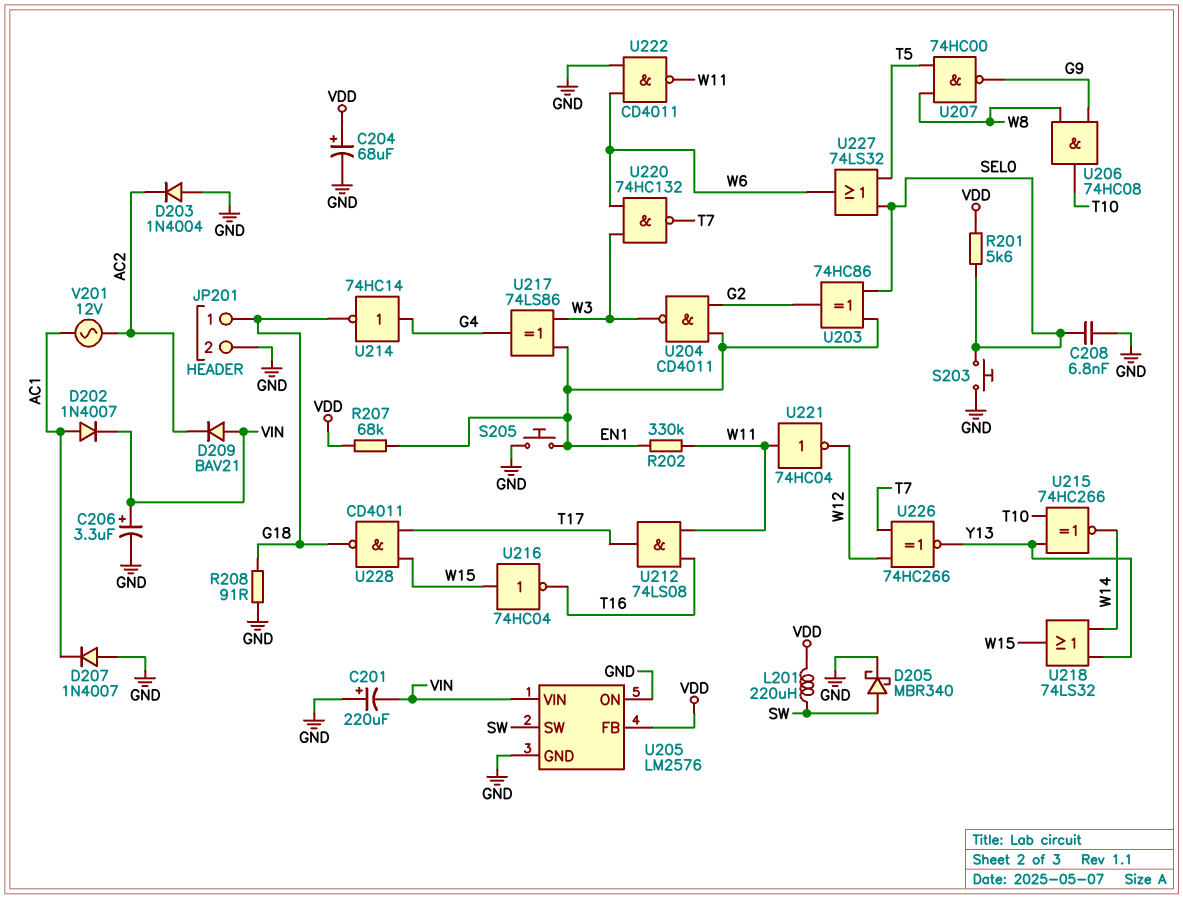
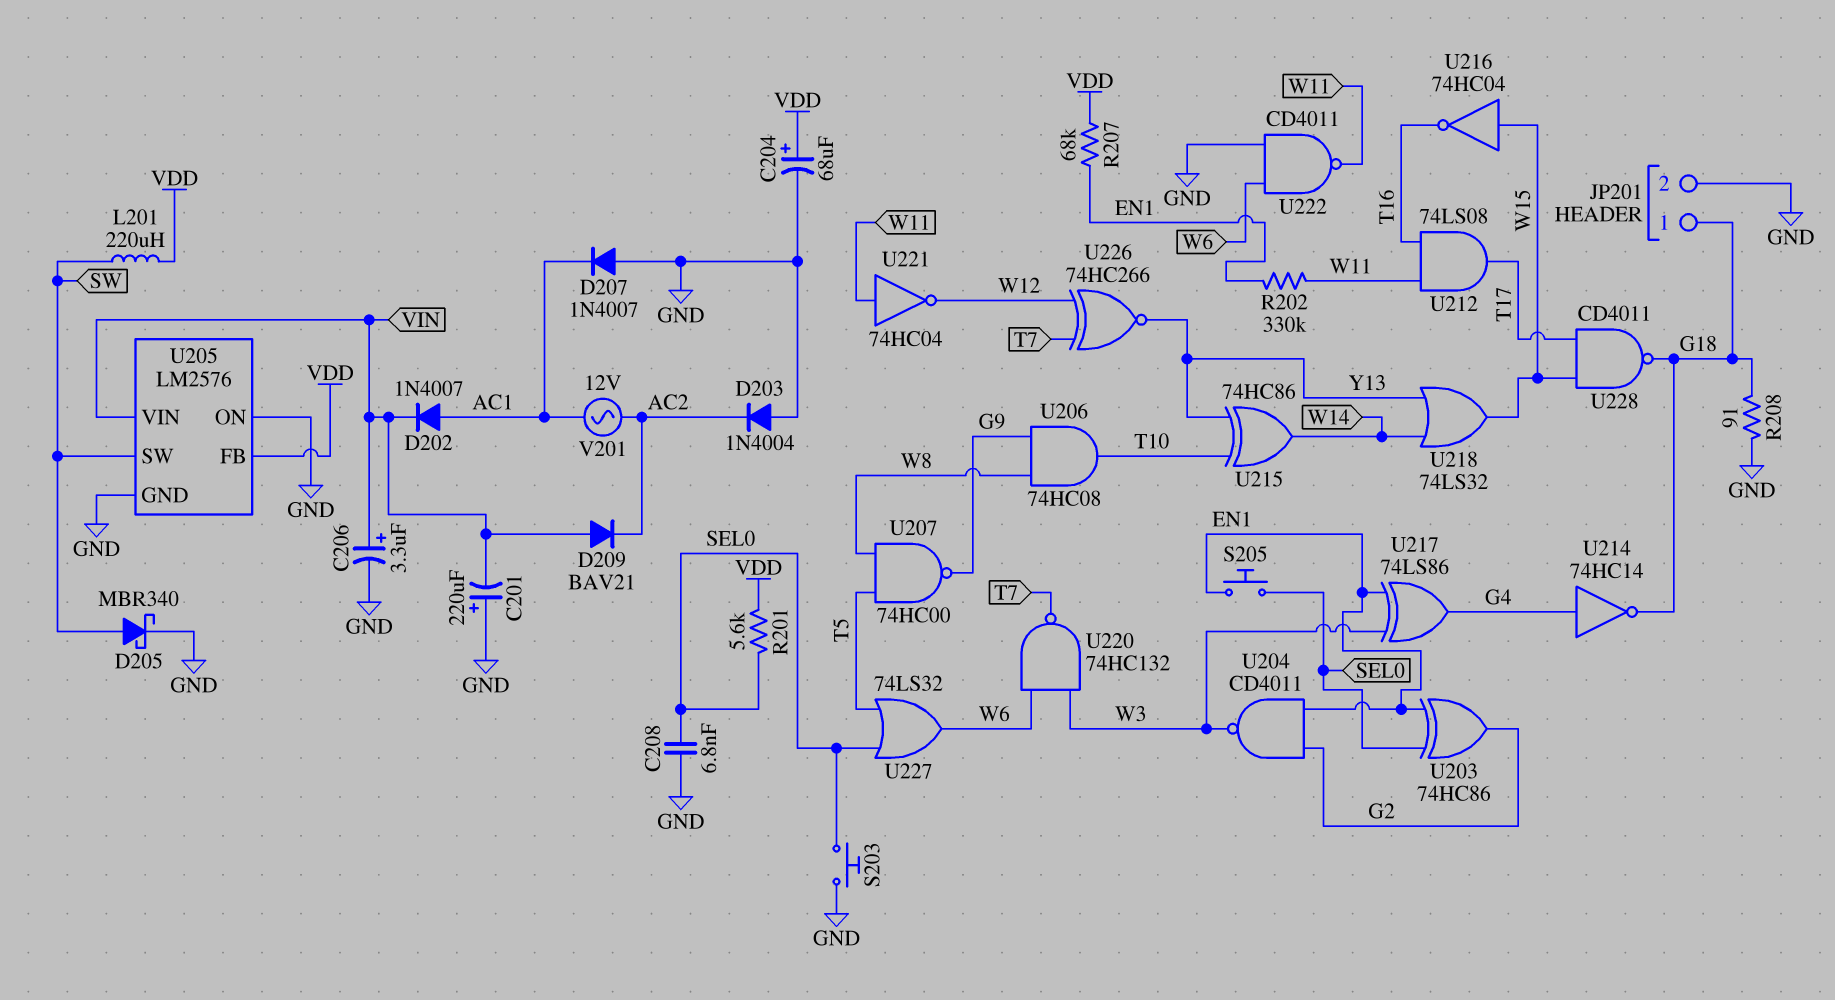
S205: button (EN1, GND) -> button (EN1, SEL0)
U215: XNOR 74HC266 (in T10, in Y13, out W14) -> XOR 74HC86 (in T10, in Y13, out W14)

